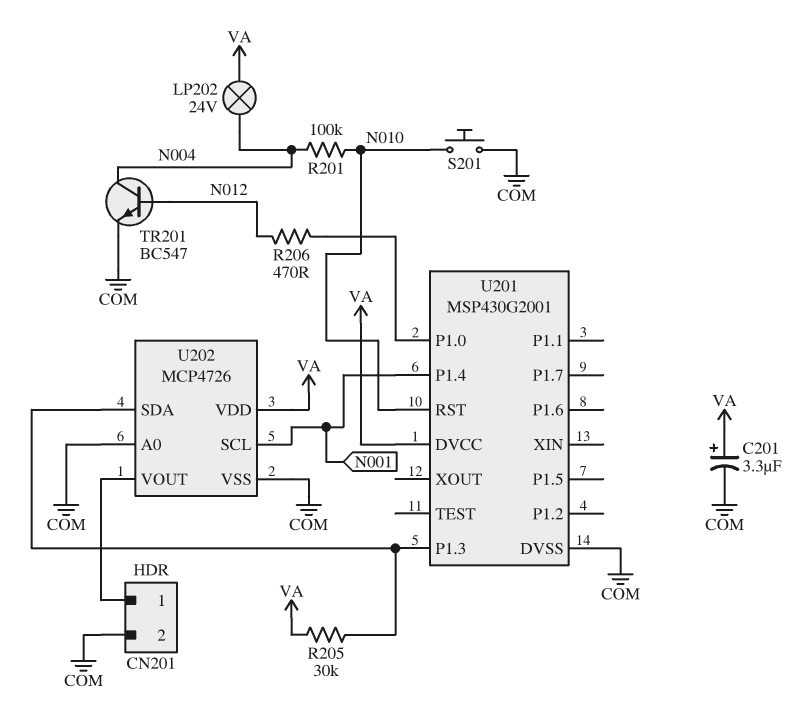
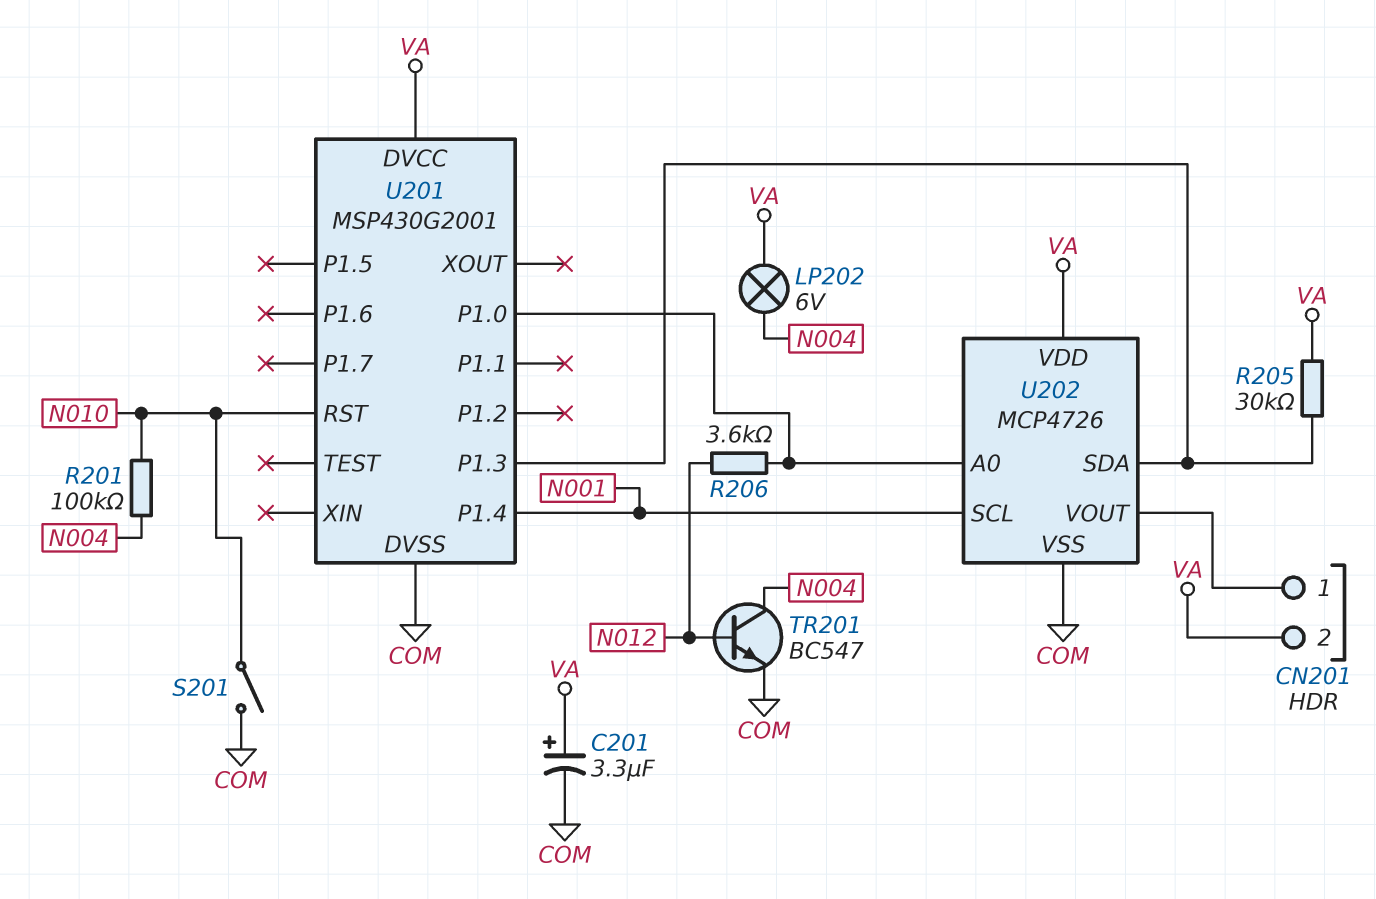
CN201 pin 2: COM -> VA
LP202: lamp 24V (N004, VA) -> lamp 6V (N004, VA)
R206: 470 (N012, U201/P1.0) -> 3.6k (N012, U201/P1.0)
S201: button (COM, N010) -> switch (COM, N010)
U202 pin A0: COM -> U201/P1.0

